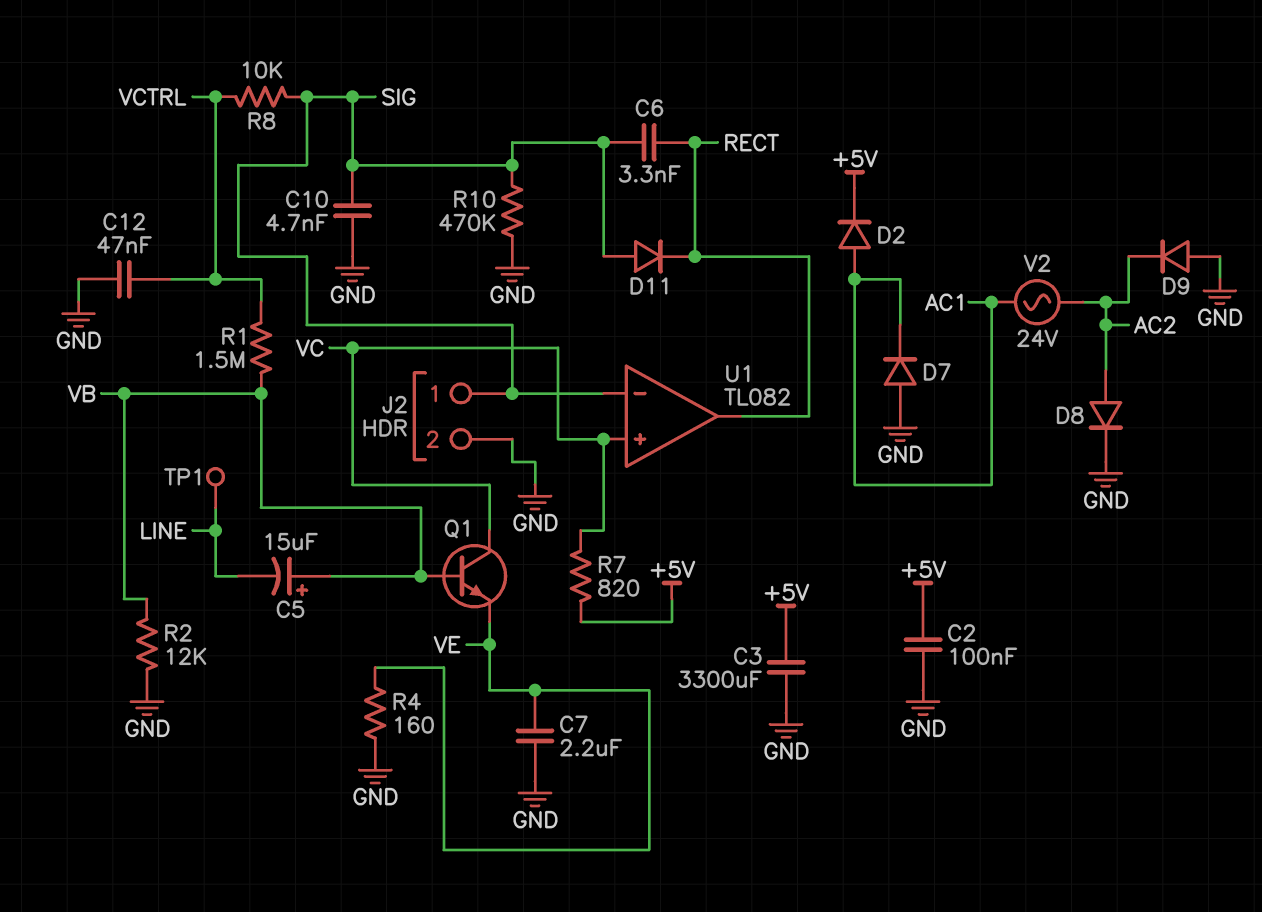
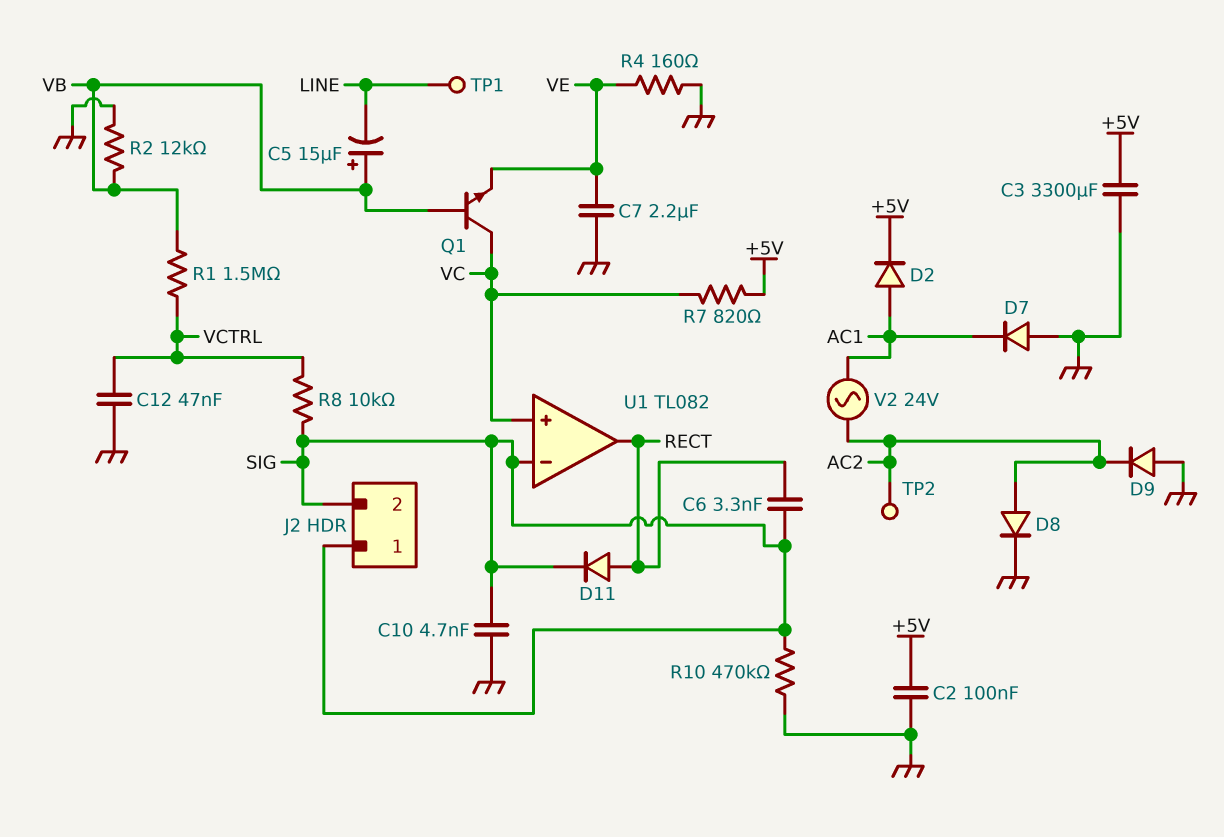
D11: diode (A SIG, K RECT) -> diode (A RECT, K SIG)
J2 pin 2: GND -> SIG
TP2: none -> test point (AC2)

